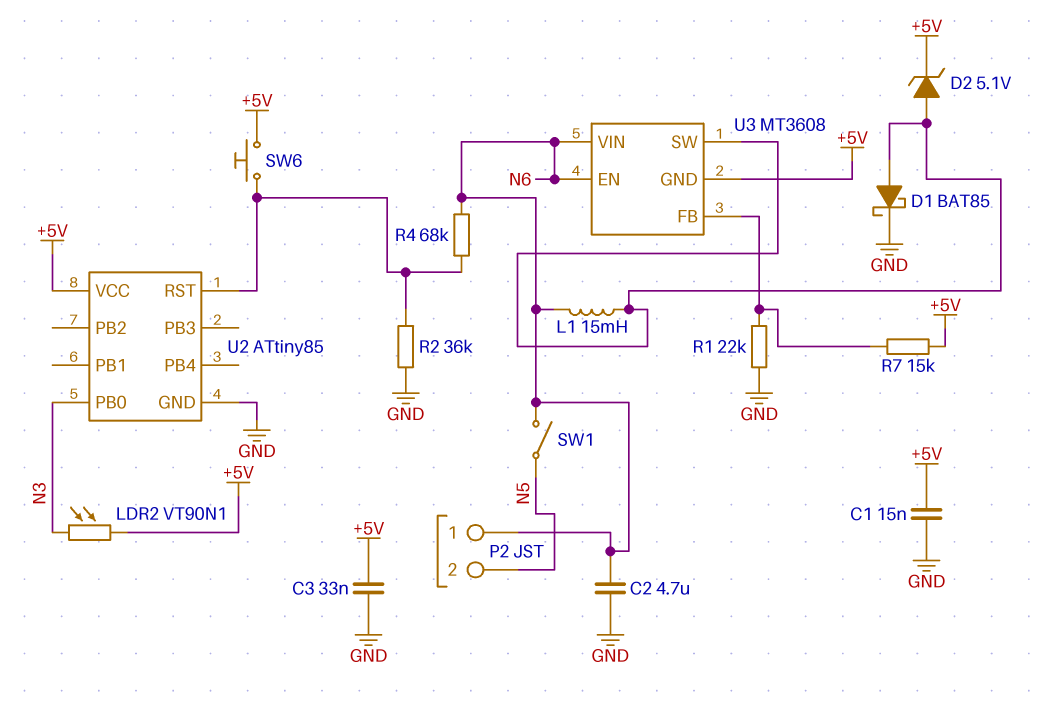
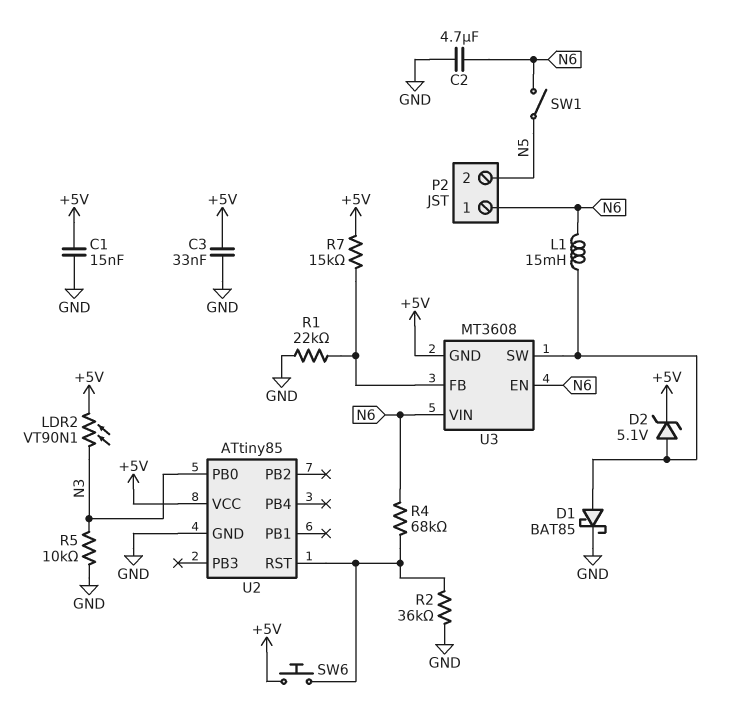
R5: none -> 10k (GND, N3)

